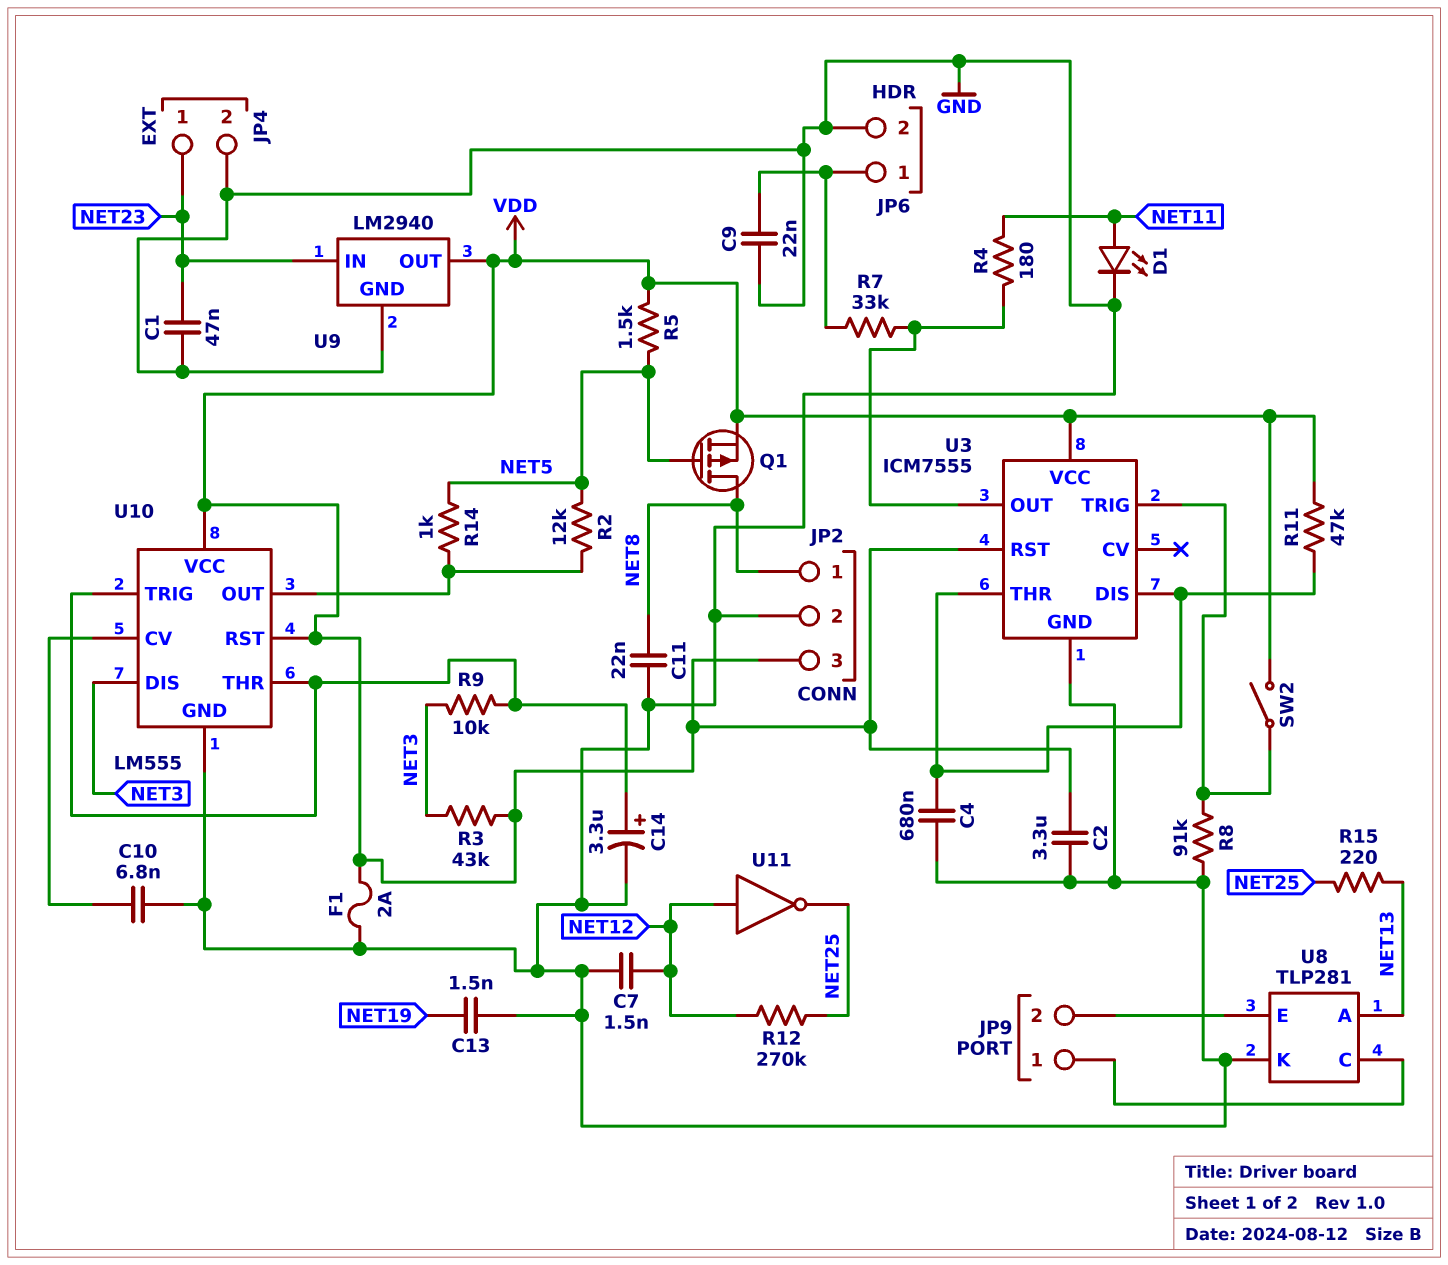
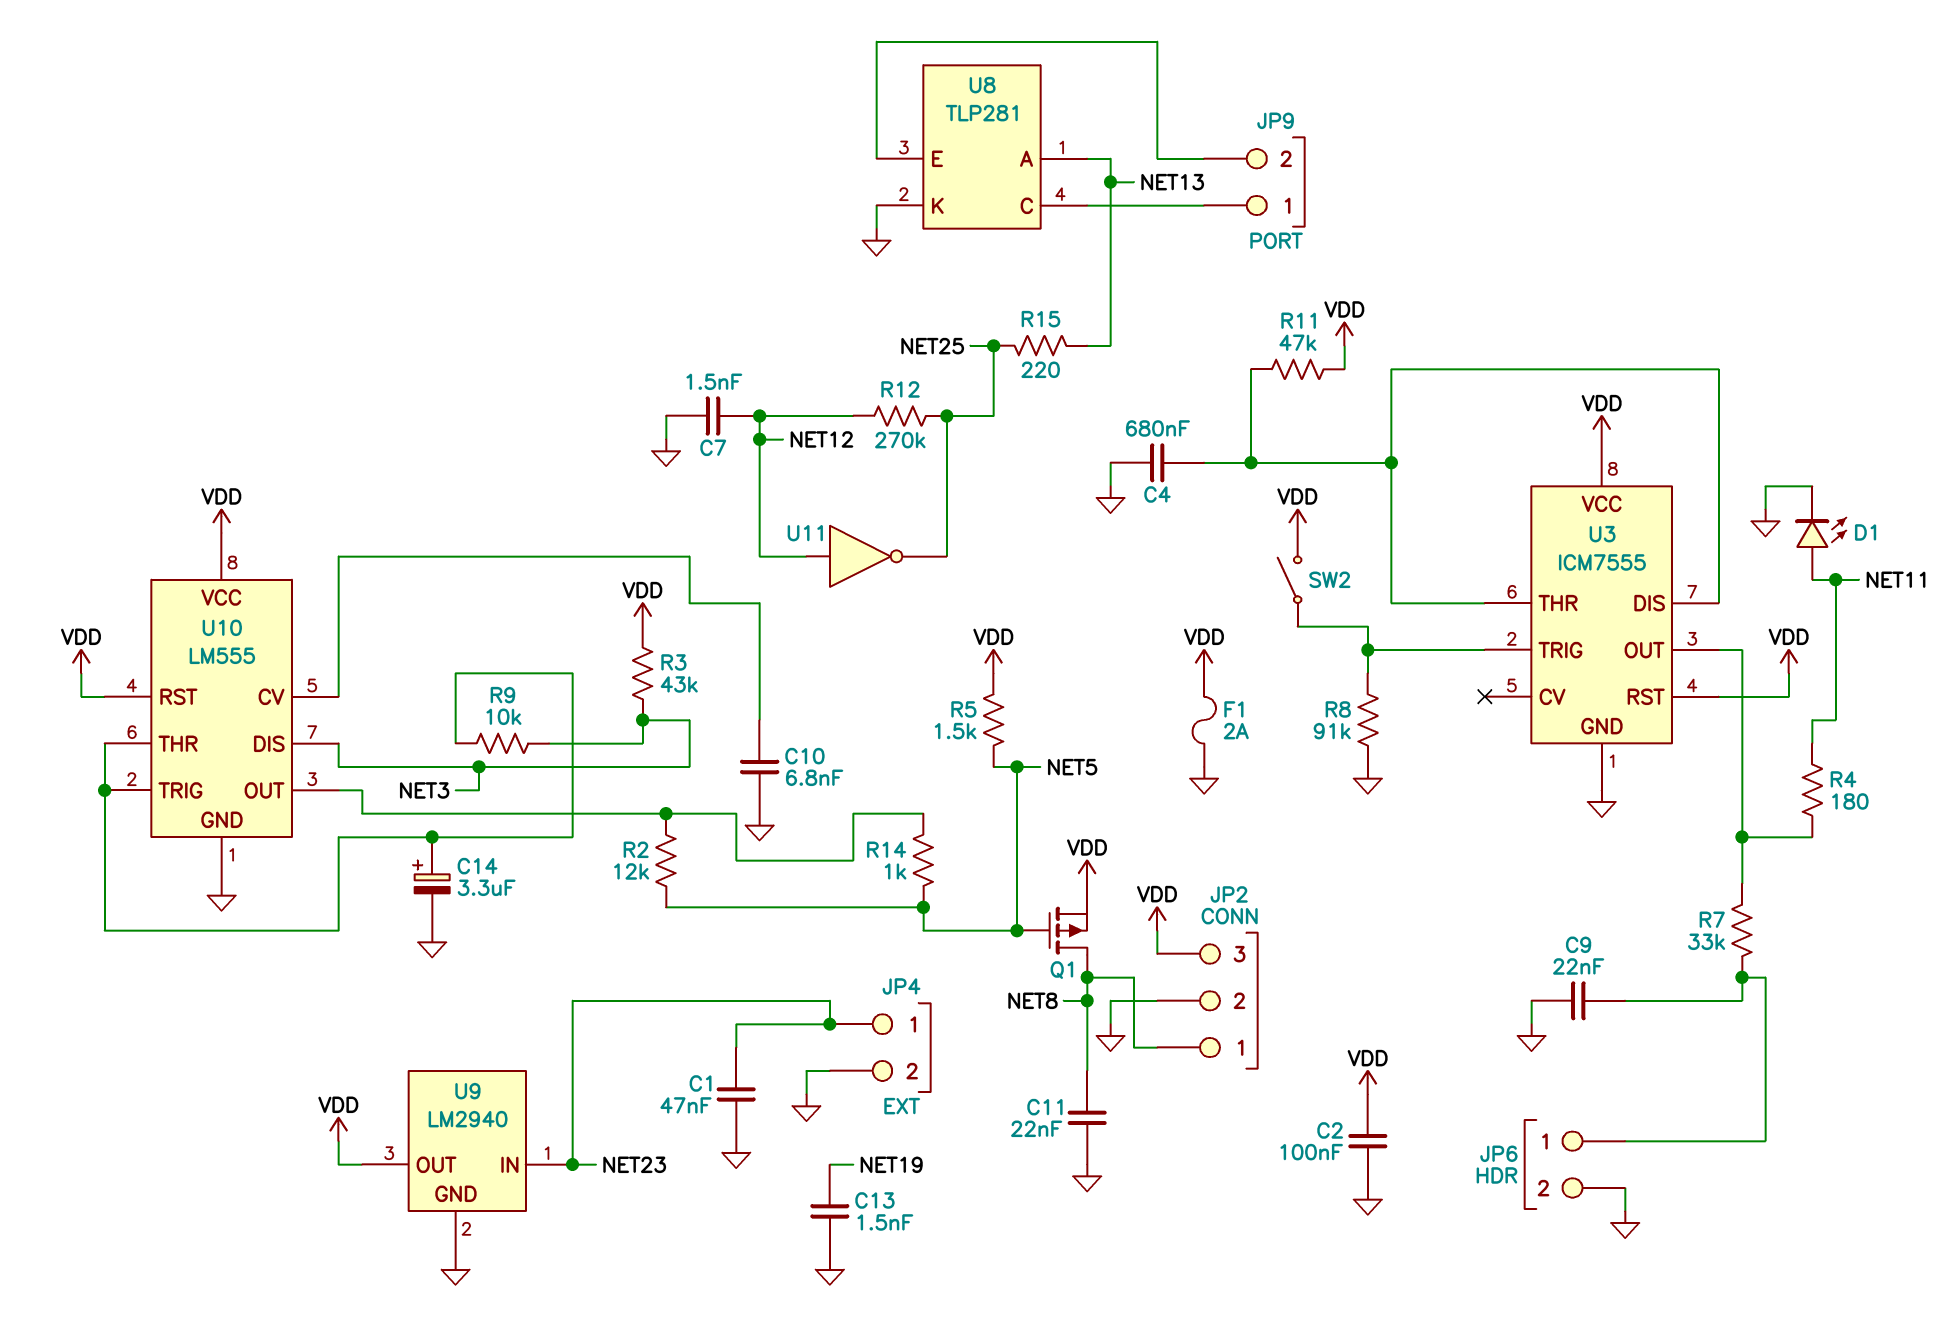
C2: 3.3uF (GND, VDD) -> 100nF (GND, VDD)

